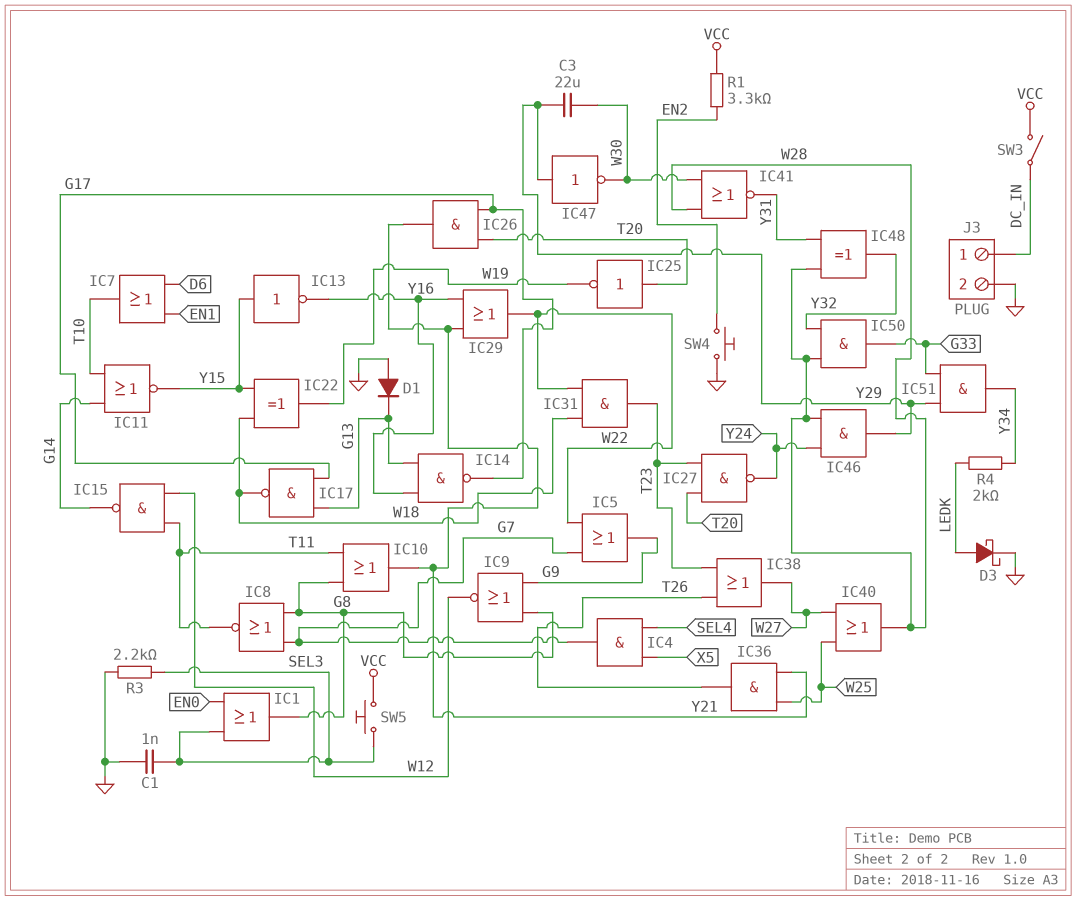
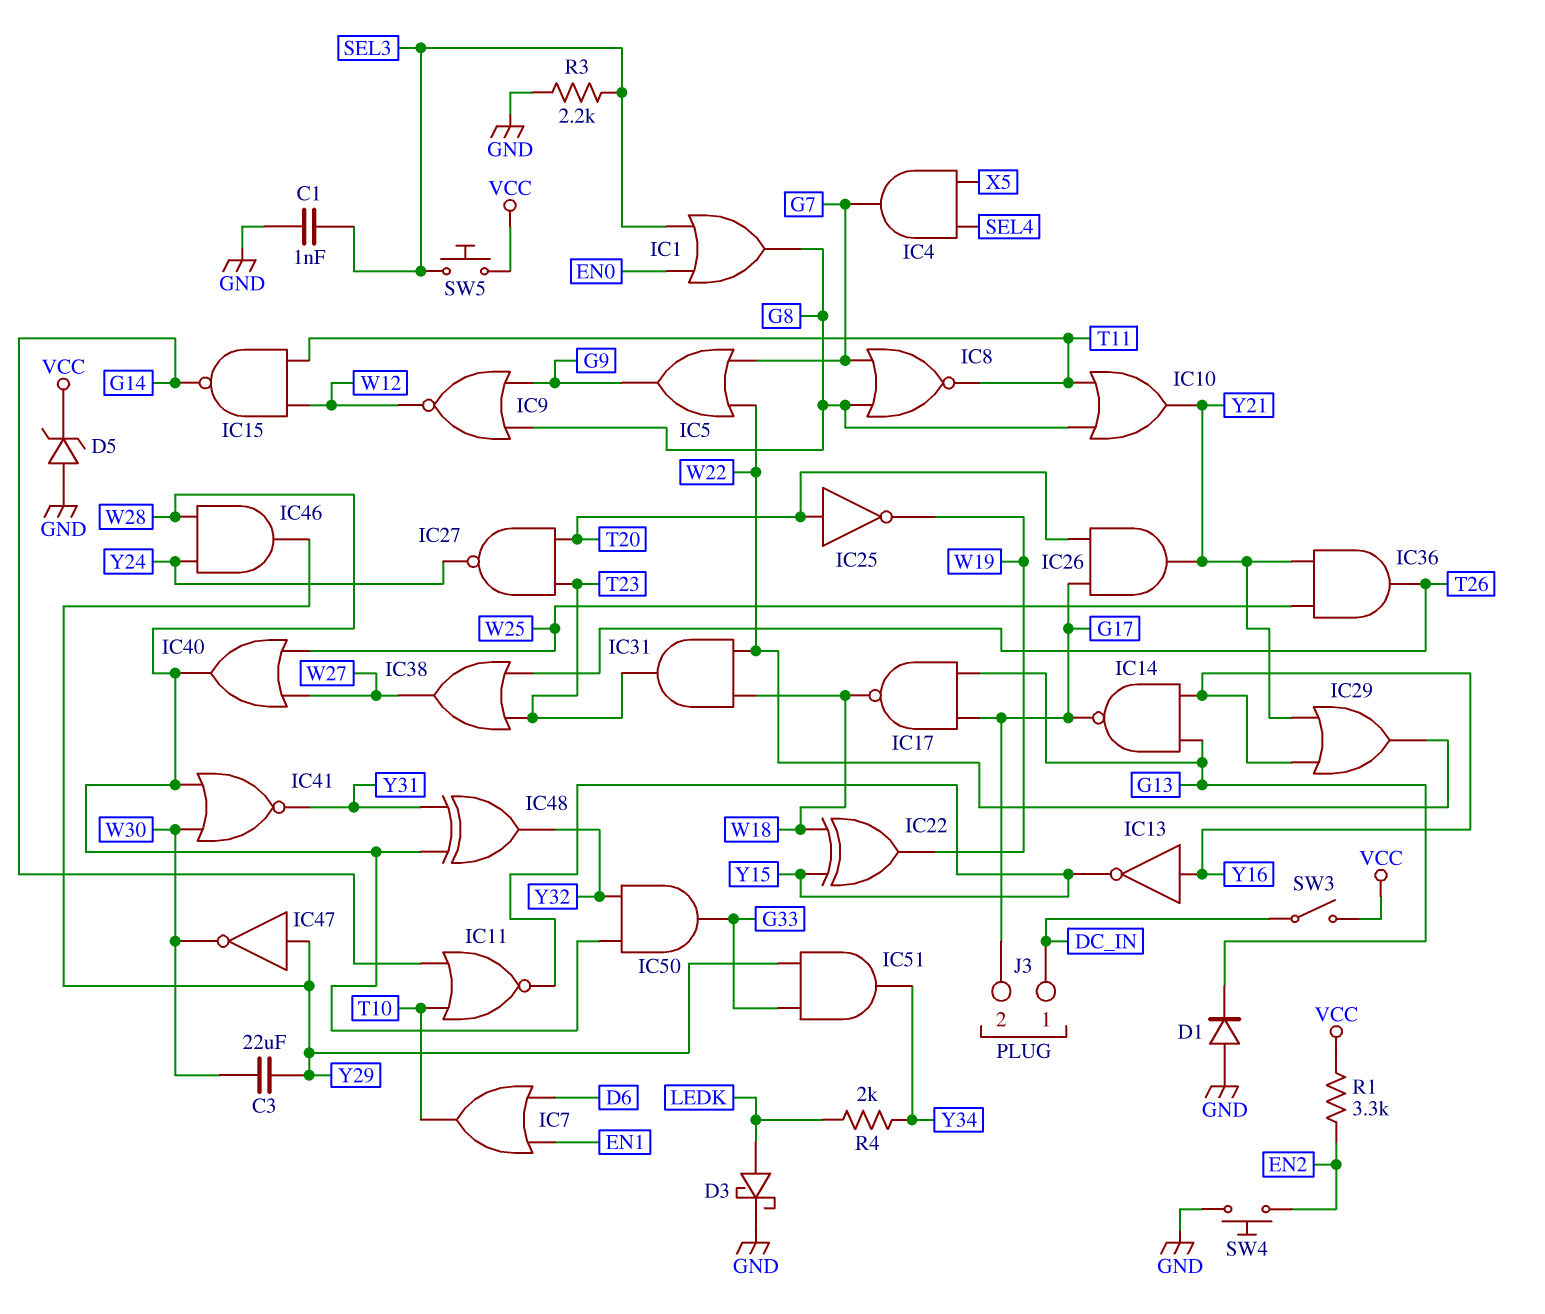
D5: none -> zener (A GND, K VCC)
IC13: NOT (in Y15, out Y16) -> NOT (in Y16, out Y15)
J3 pin 2: GND -> G17

